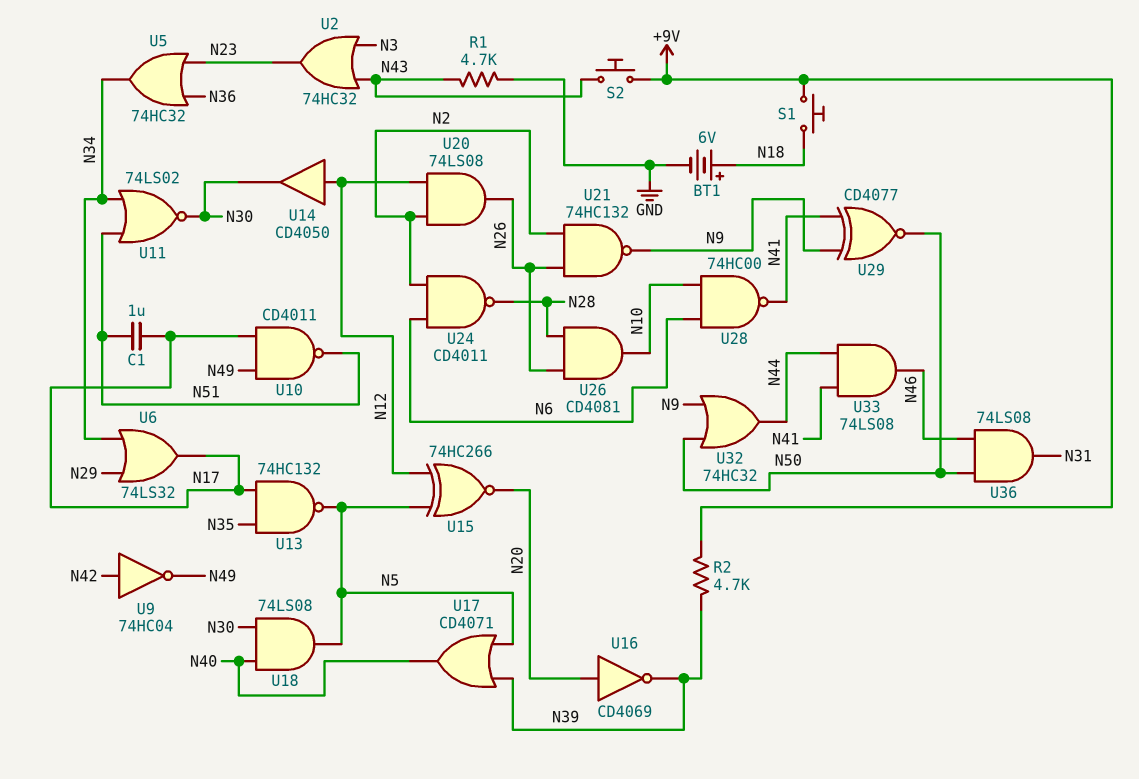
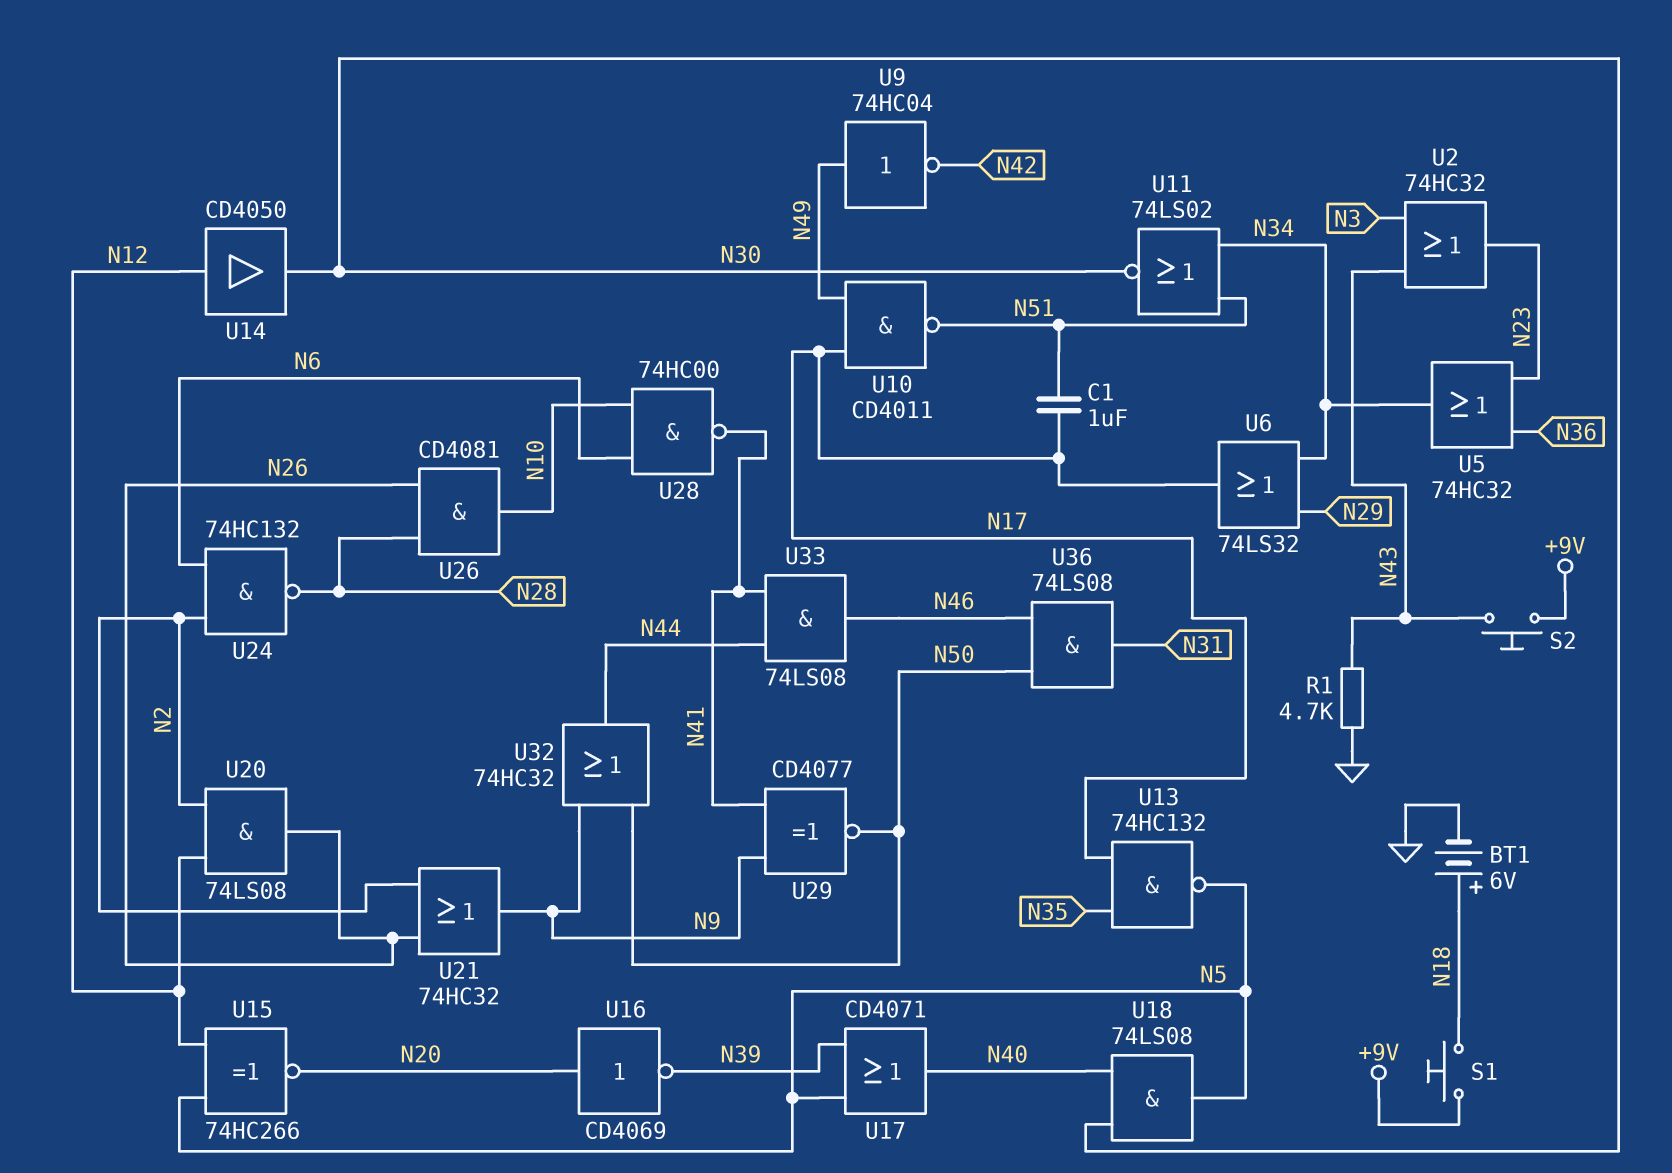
R2: 4.7k (+9V, N39) -> none
U9: NOT 74HC04 (in N42, out N49) -> NOT 74HC04 (in N49, out N42)
U21: NAND 74HC132 (in N2, in N26, out N9) -> OR 74HC32 (in N2, in N26, out N9)
U24: NAND CD4011 (in N2, in N6, out N28) -> NAND 74HC132 (in N2, in N6, out N28)

